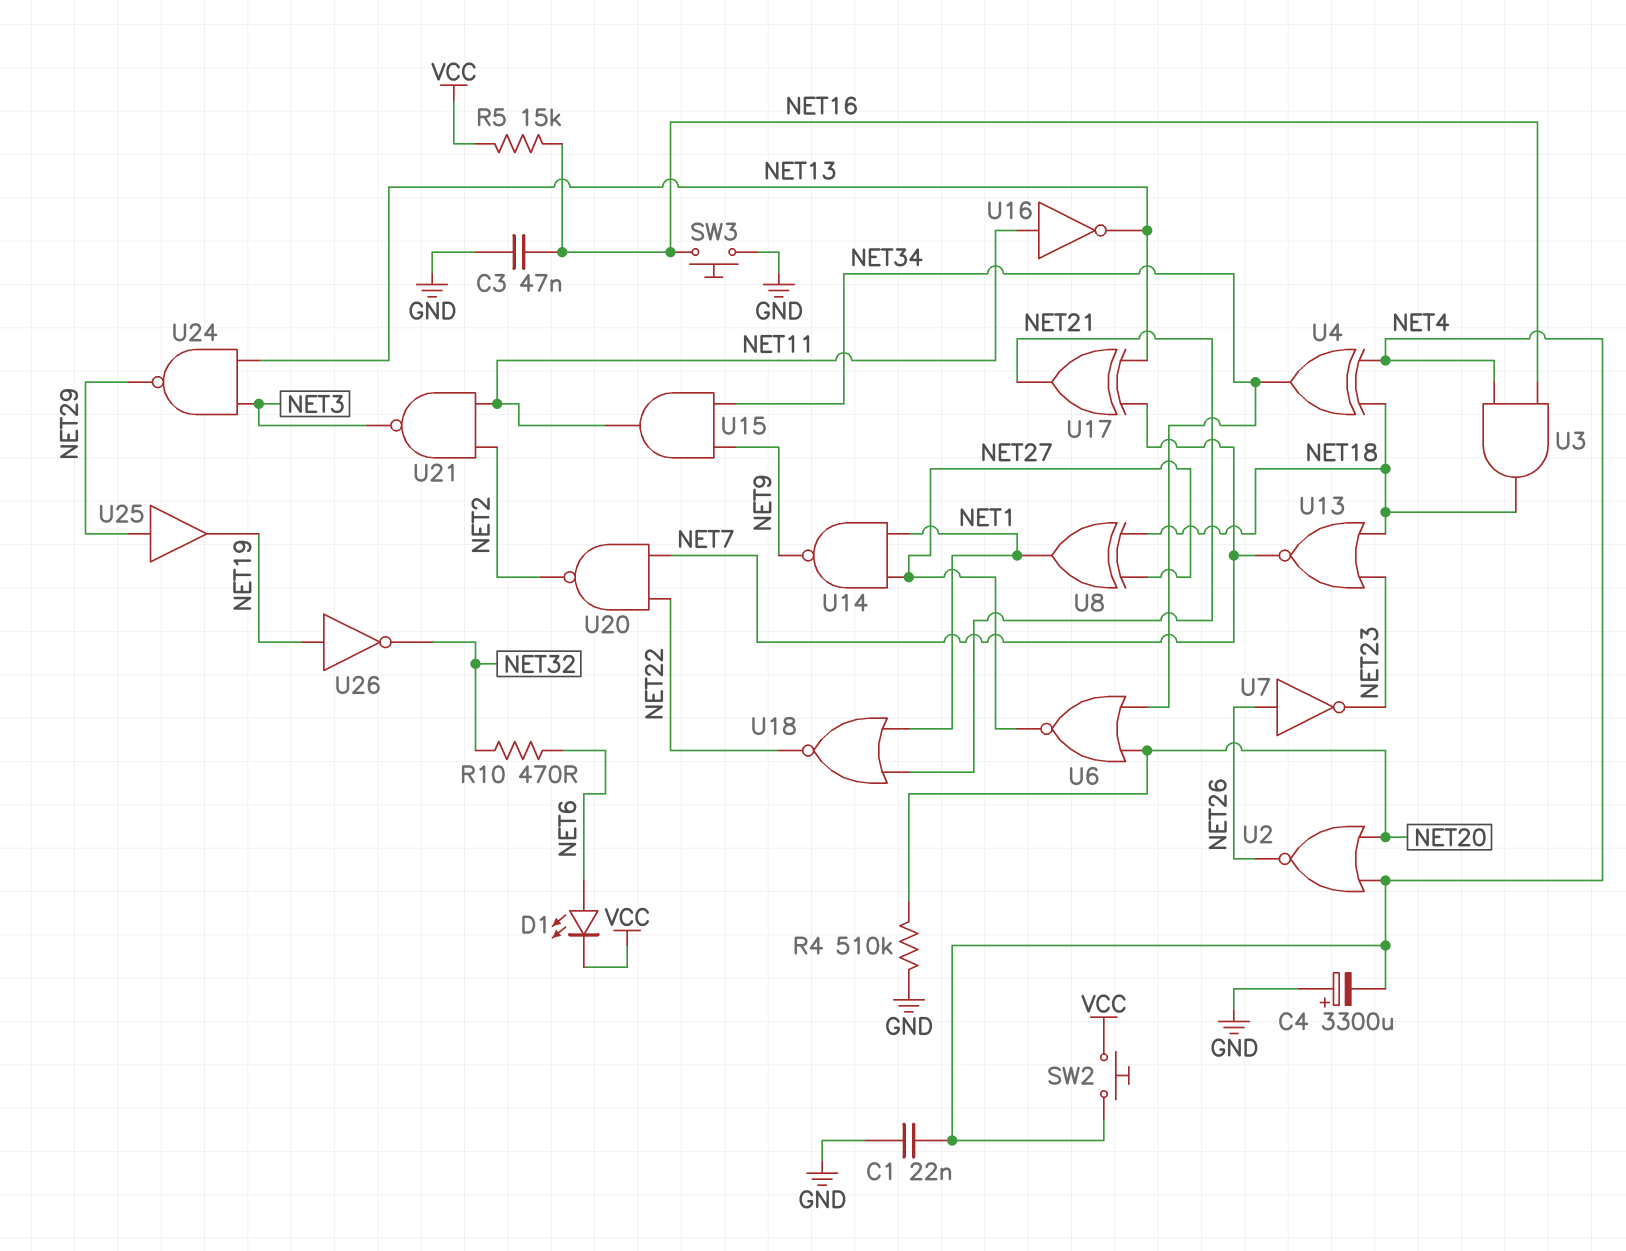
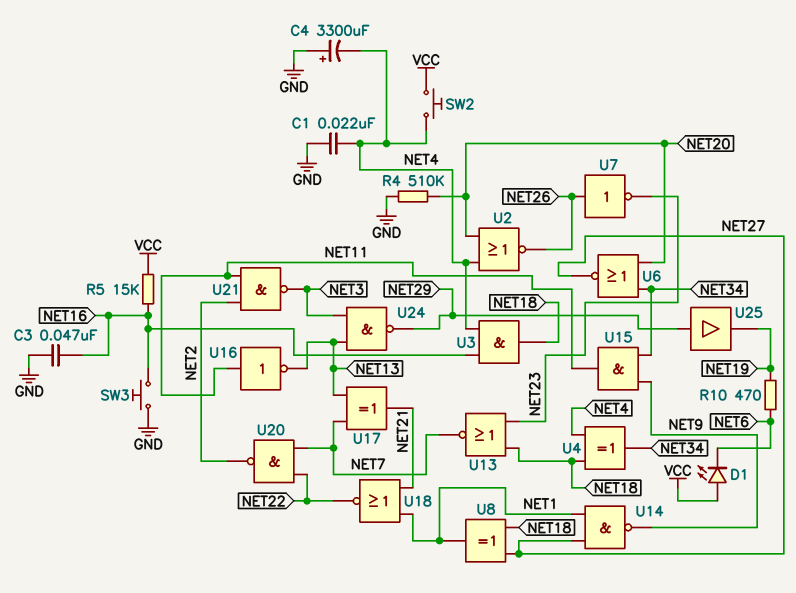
D1: LED (A NET6, K VCC) -> LED (A VCC, K NET6)
R10: 470 (NET6, NET32) -> 470 (NET6, NET19)
U26: NOT (in NET19, out NET32) -> none

